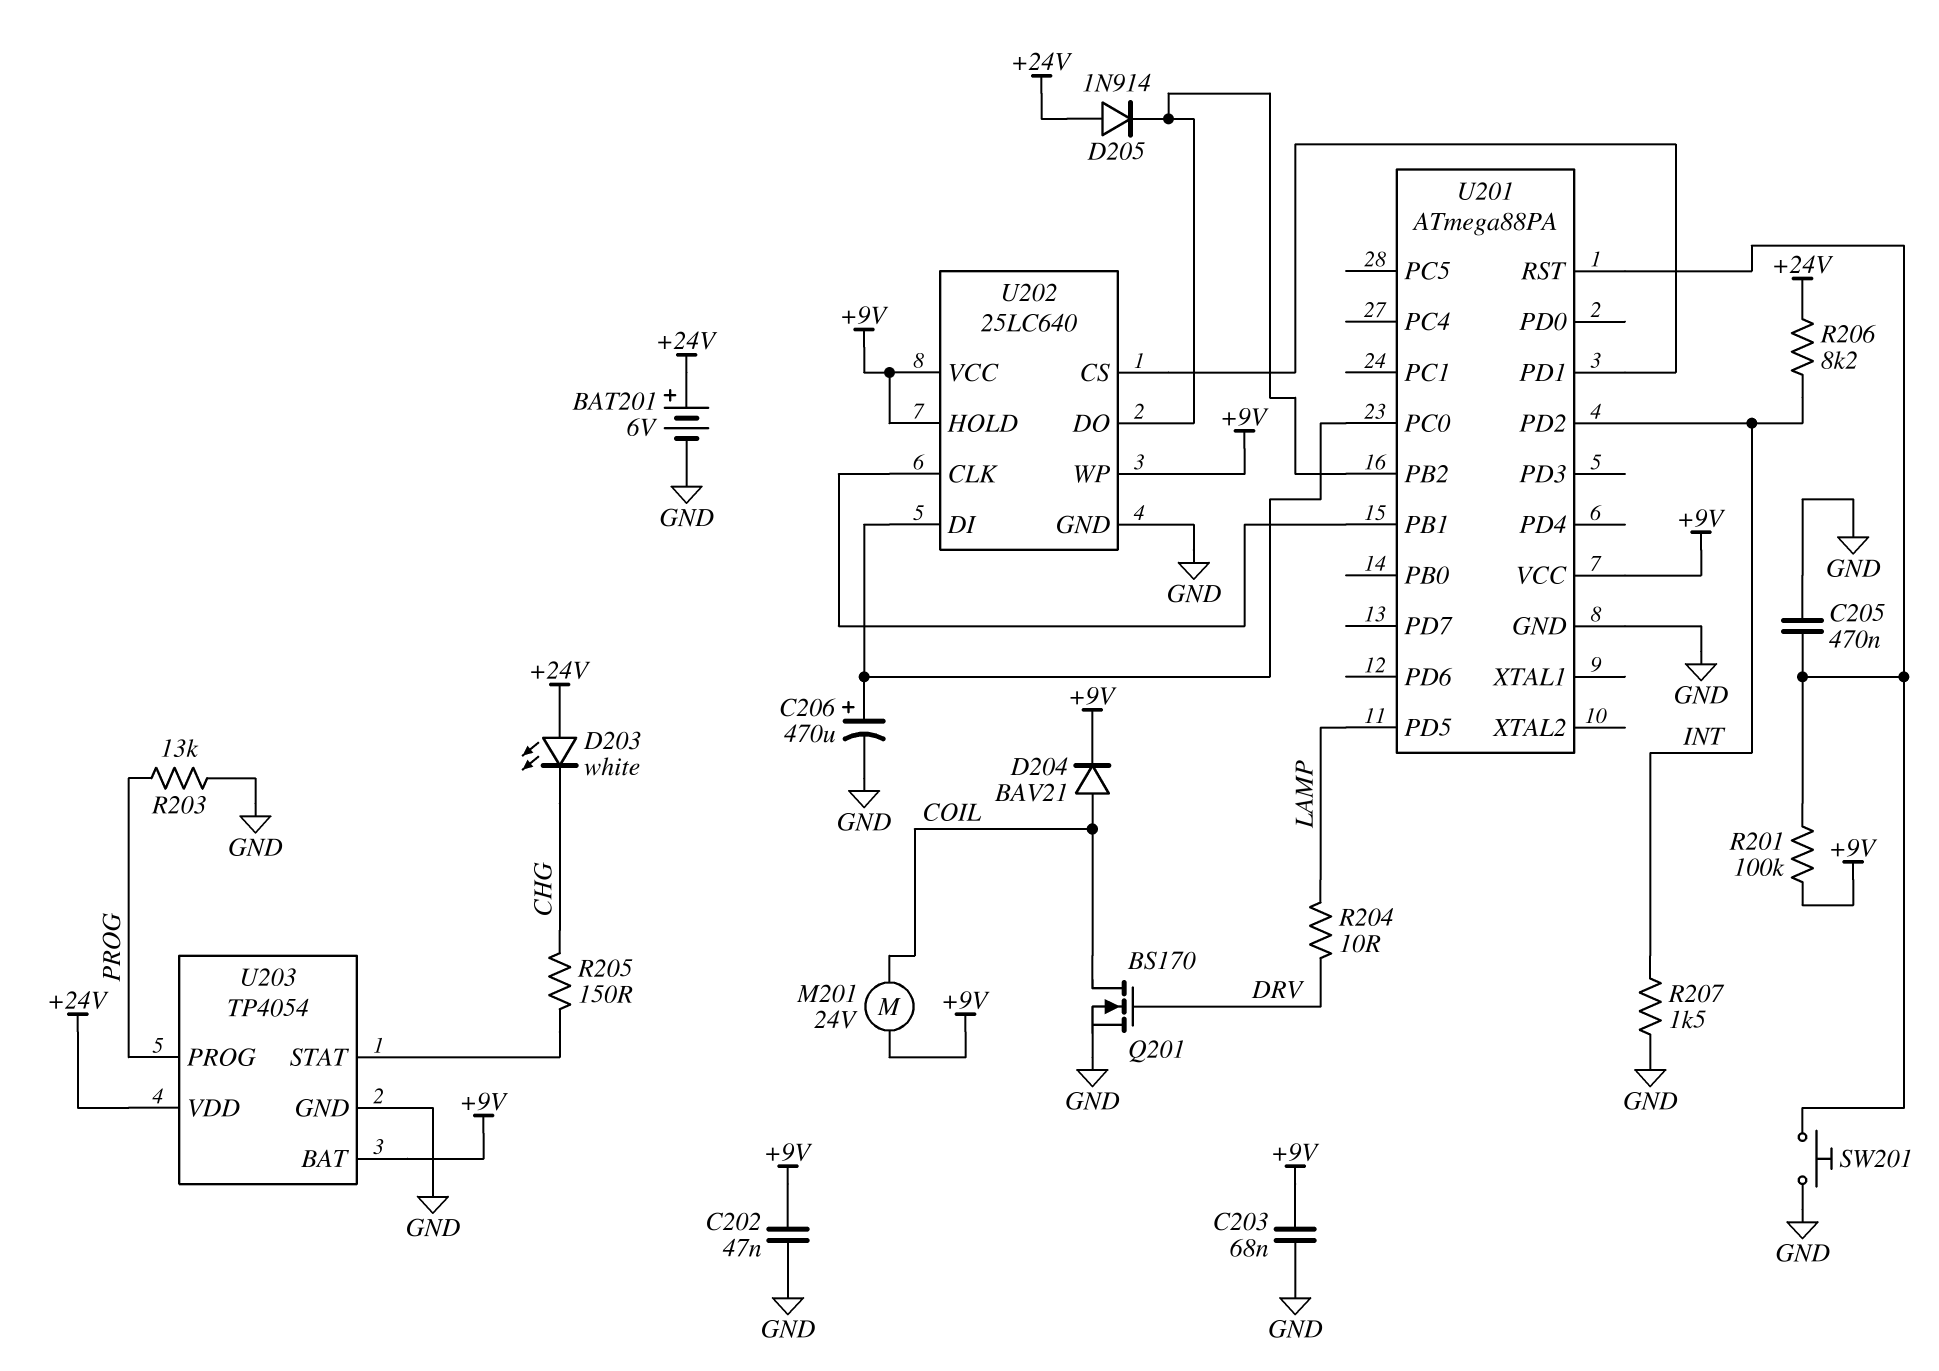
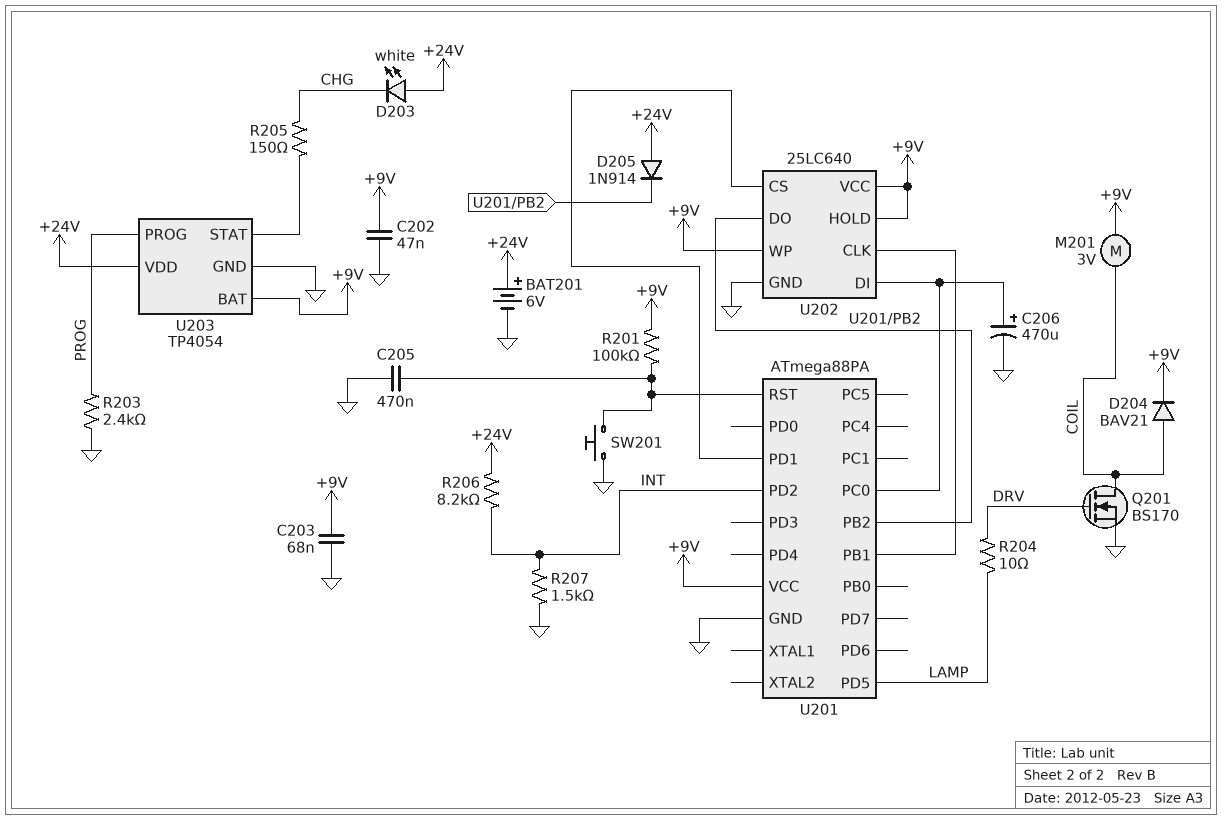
M201: motor 24V (+9V, COIL) -> motor 3V (+9V, COIL)
R203: 13k (GND, PROG) -> 2.4k (GND, PROG)

